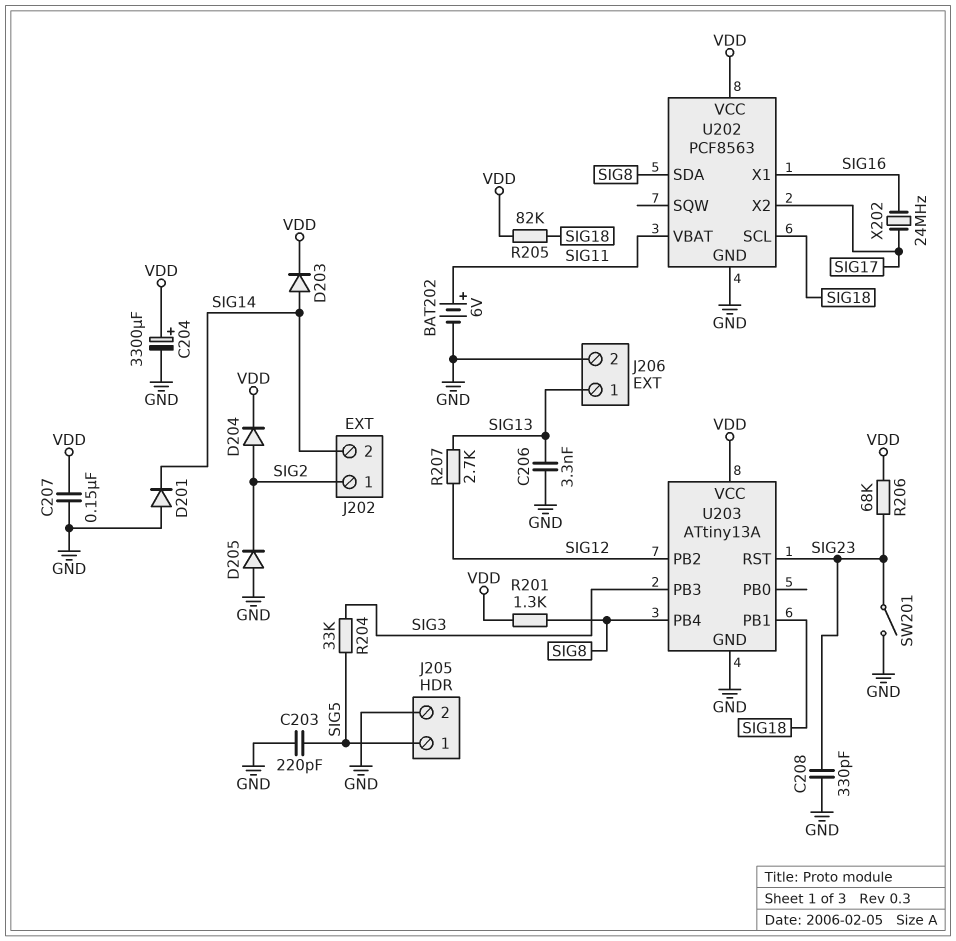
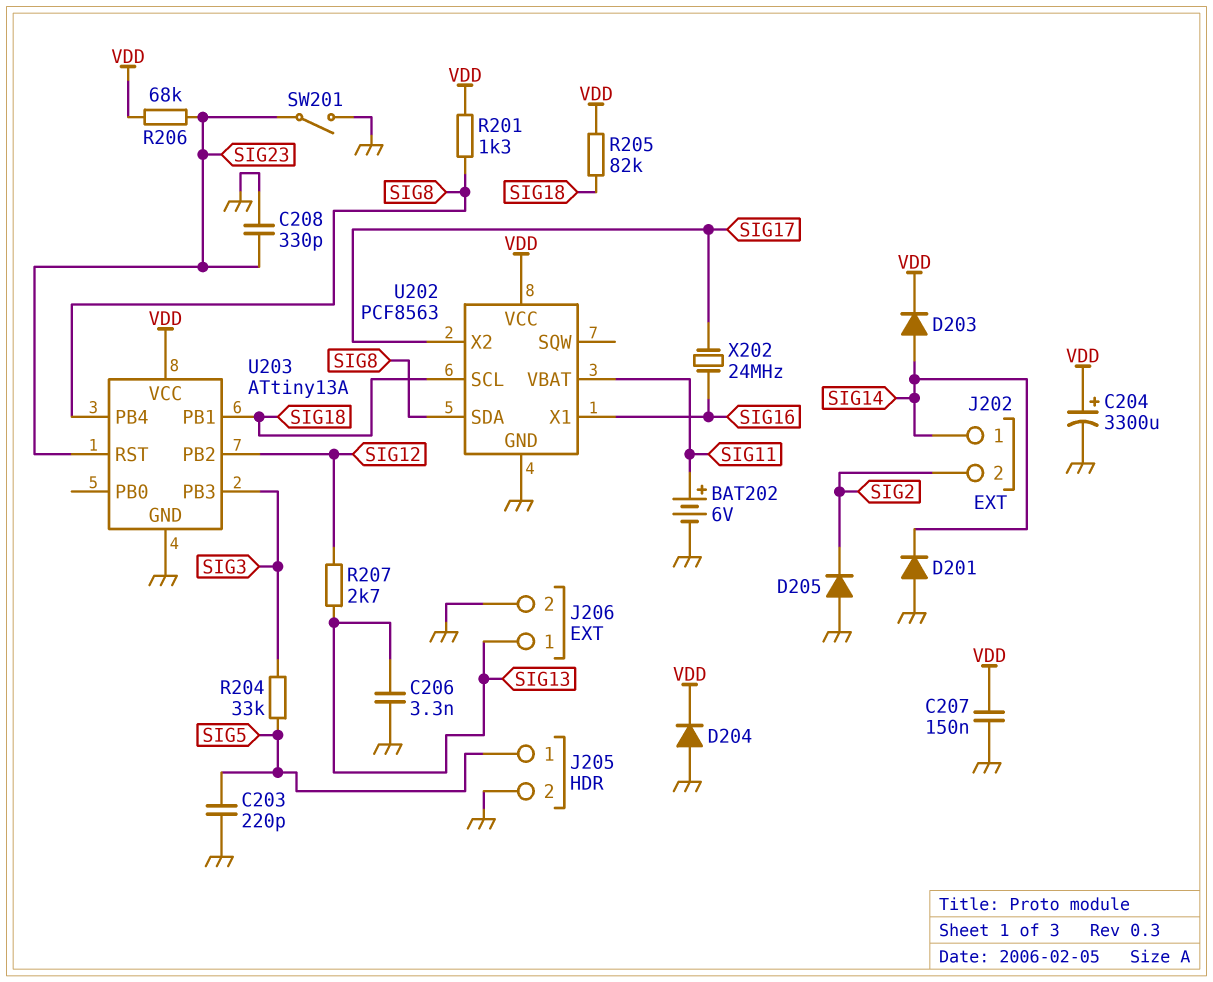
D204: diode (A SIG2, K VDD) -> diode (A GND, K VDD)
J202 pin 1: SIG2 -> SIG14
J202 pin 2: SIG14 -> SIG2

